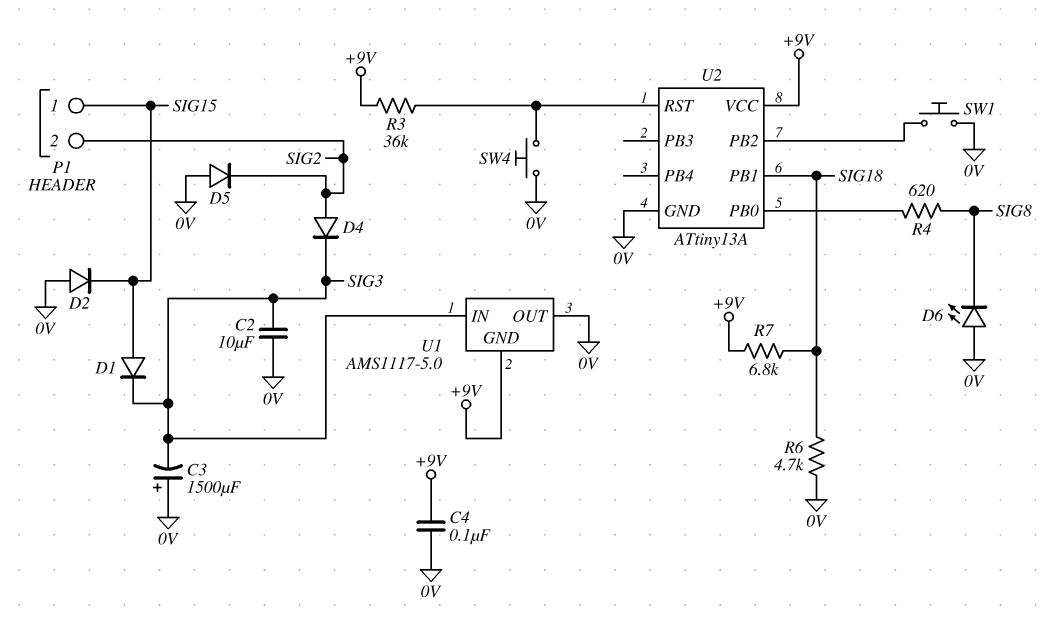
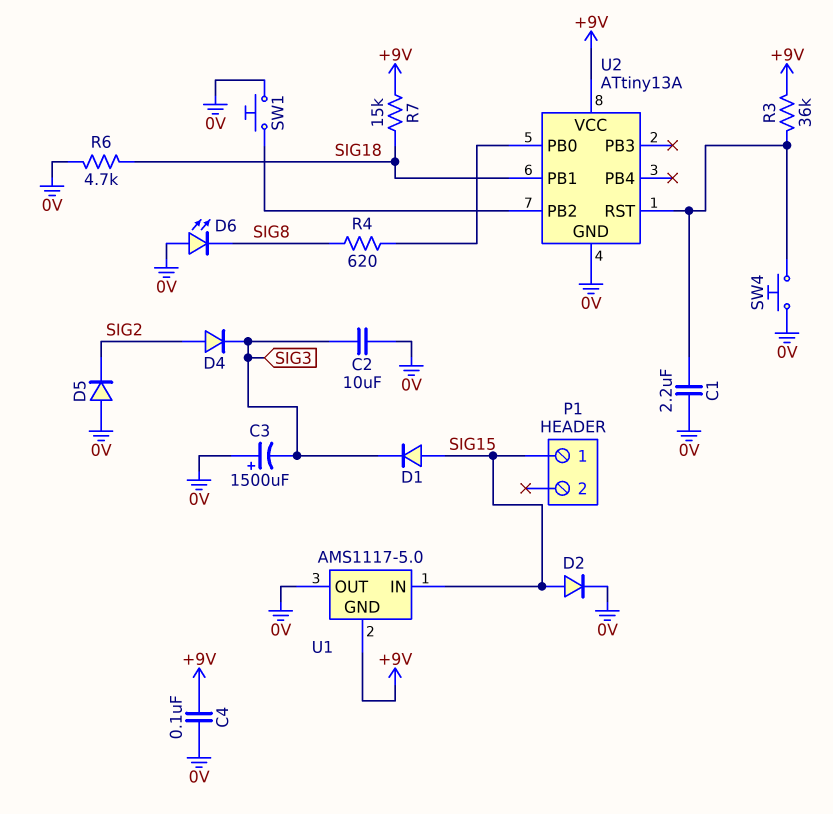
C1: none -> 2.2uF (0V, U2/RST)
D2: diode (A 0V, K SIG15) -> diode (A SIG15, K 0V)
P1 pin 2: SIG2 -> none
R7: 6.8k (+9V, SIG18) -> 15k (+9V, SIG18)
U1 pin IN: SIG3 -> SIG15

